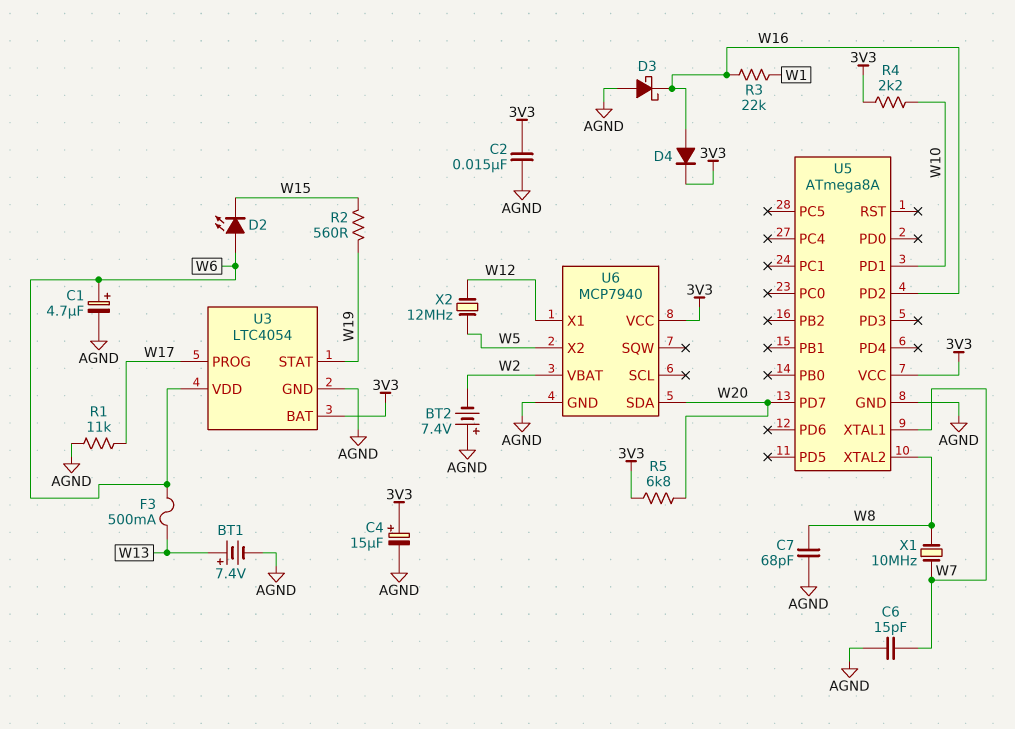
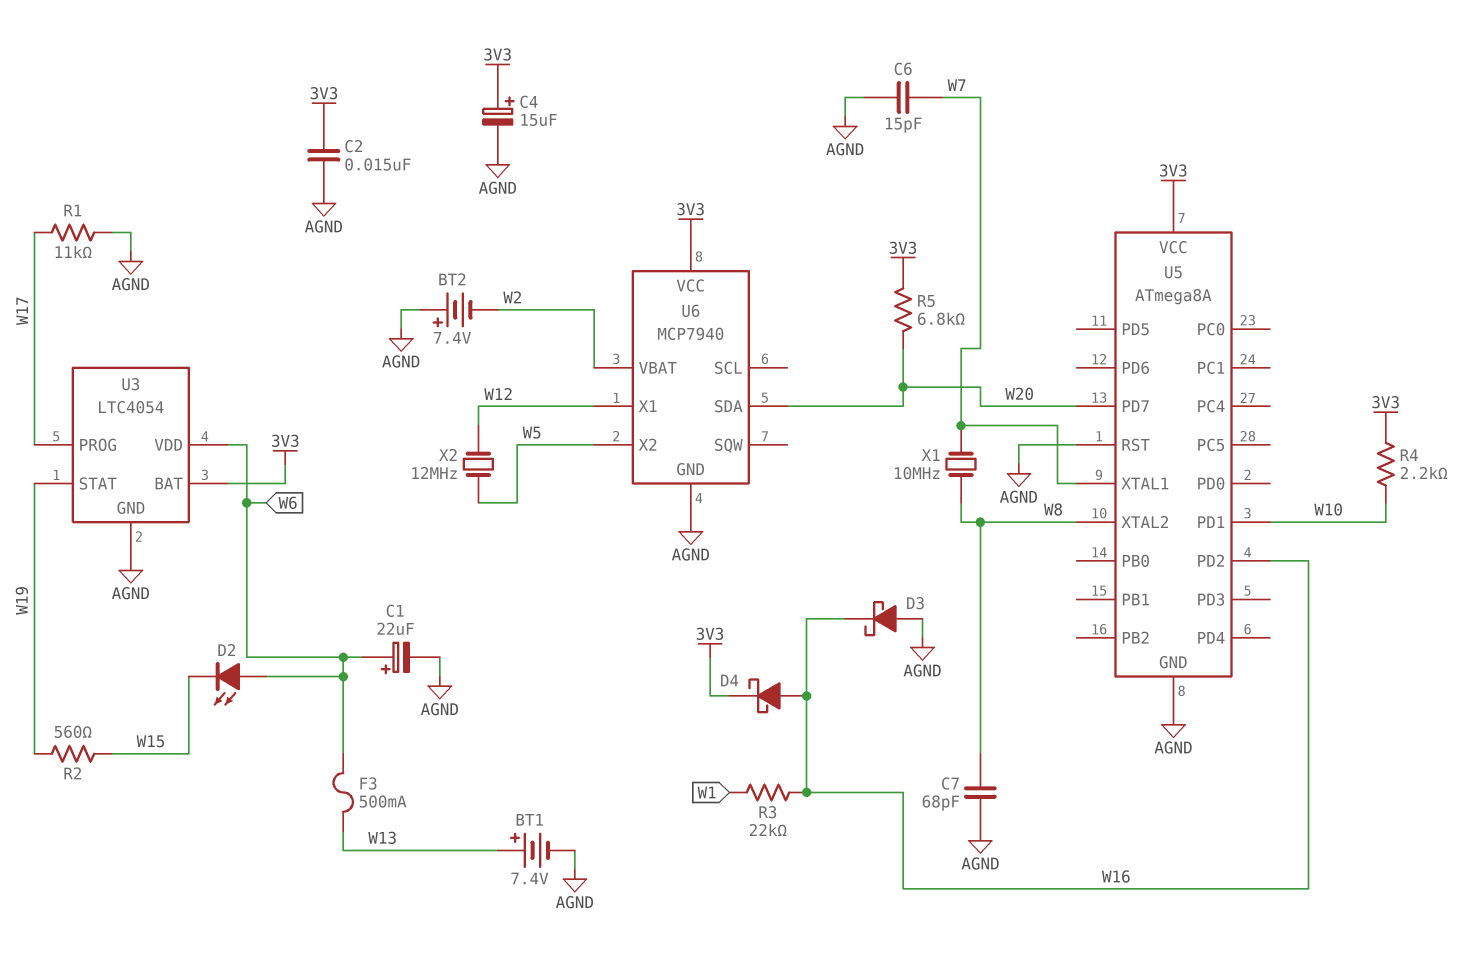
C1: 4.7uF (plus W6, minus AGND) -> 22uF (plus W6, minus AGND)
D4: diode (A W16, K 3V3) -> schottky (A W16, K 3V3)
U5 pin RST: none -> AGND

